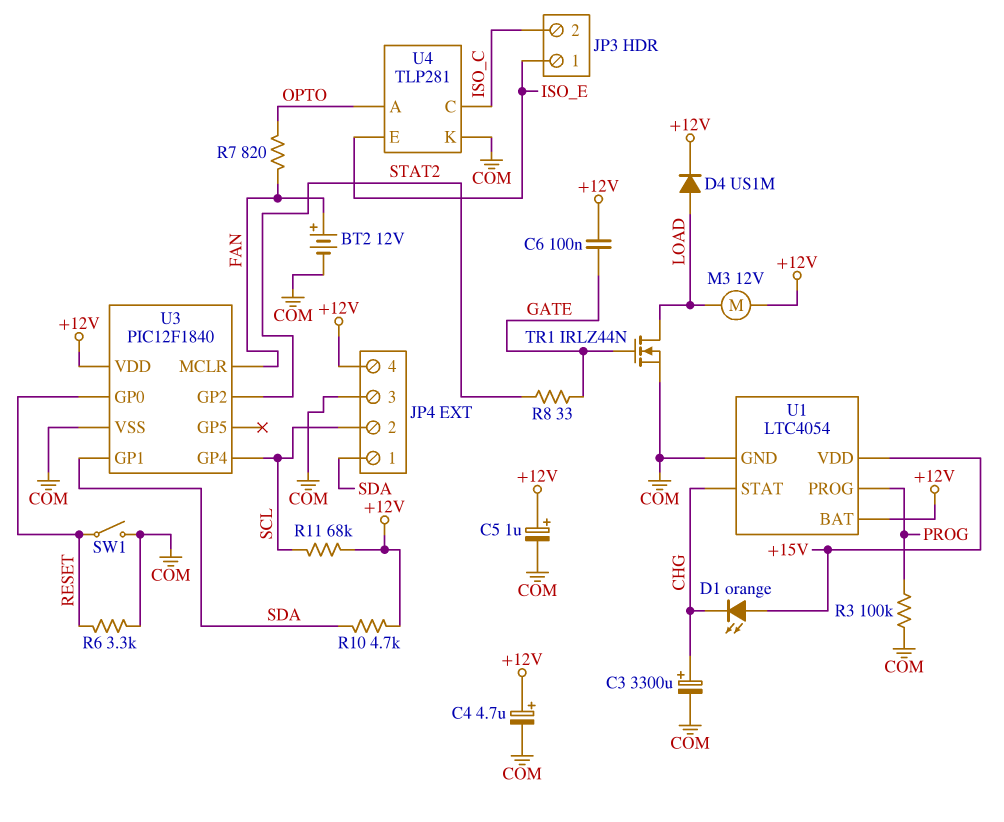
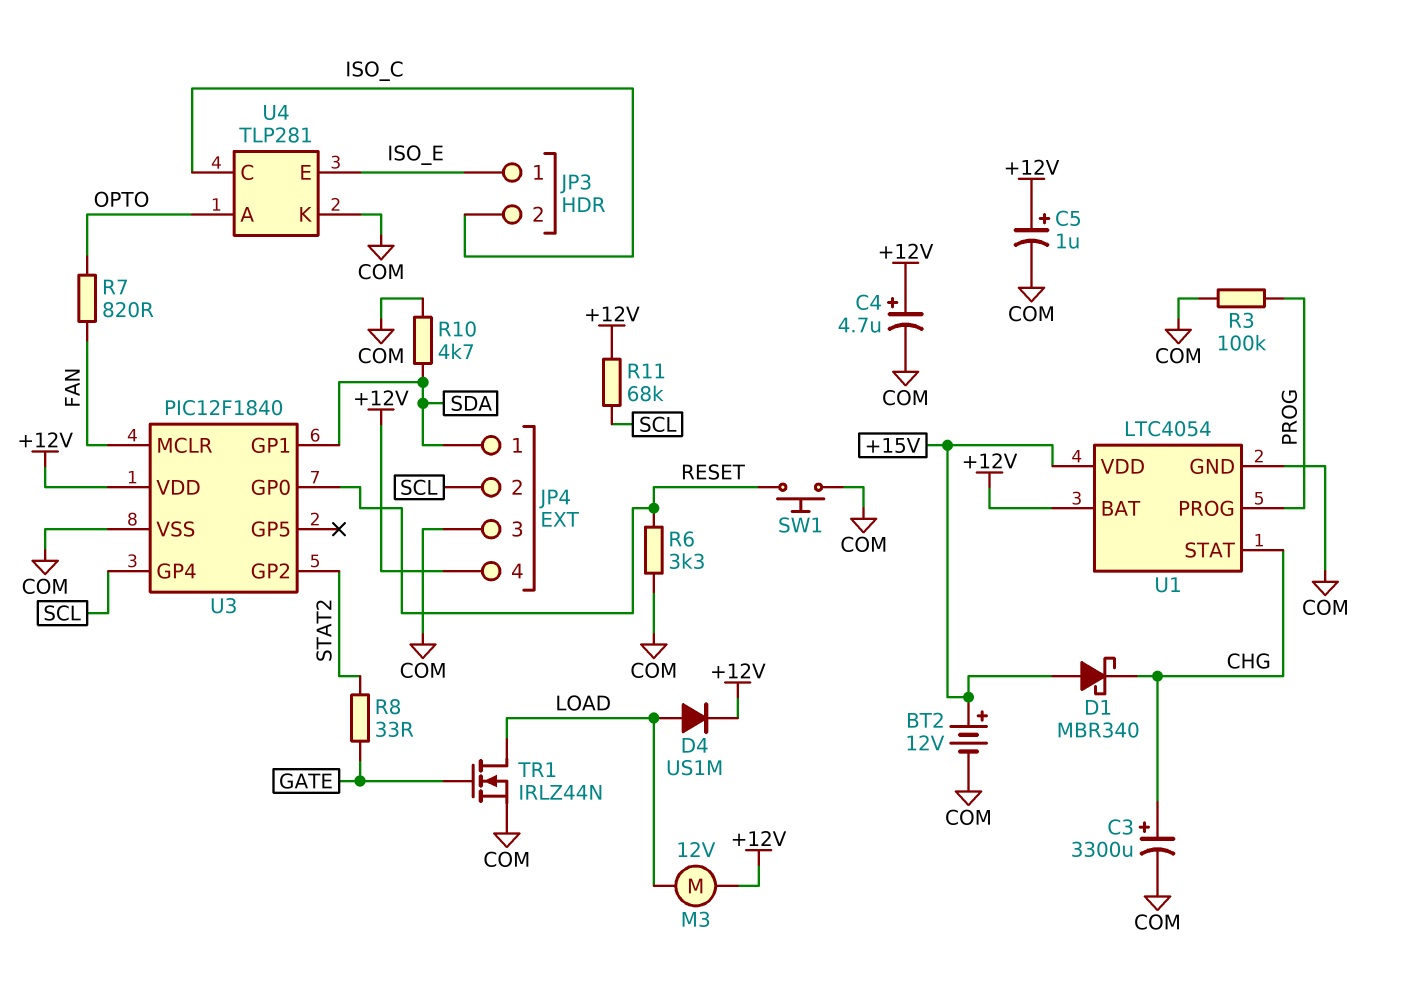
BT2: 12V (plus FAN, minus COM) -> 12V (plus +15V, minus COM)
C6: 100nF (+12V, GATE) -> none
D1: LED orange (A +15V, K CHG) -> schottky MBR340 (A +15V, K CHG)
R10: 4.7k (+12V, SDA) -> 4.7k (COM, SDA)
SW1: switch (COM, RESET) -> button (COM, RESET)

